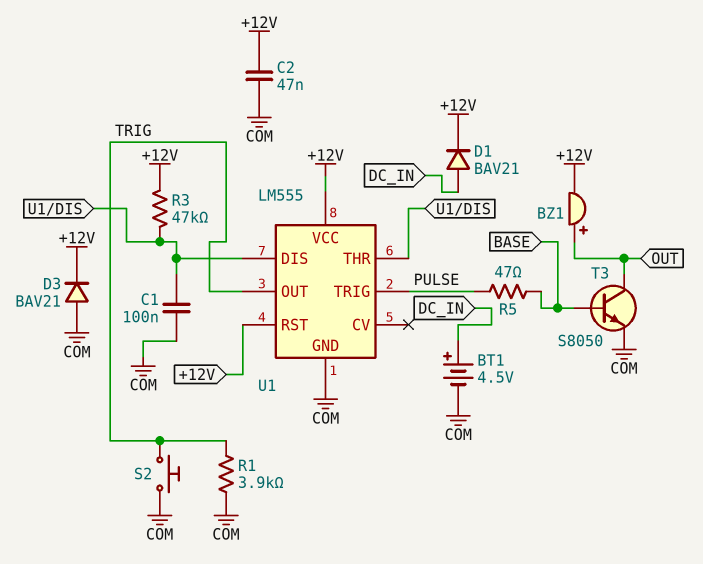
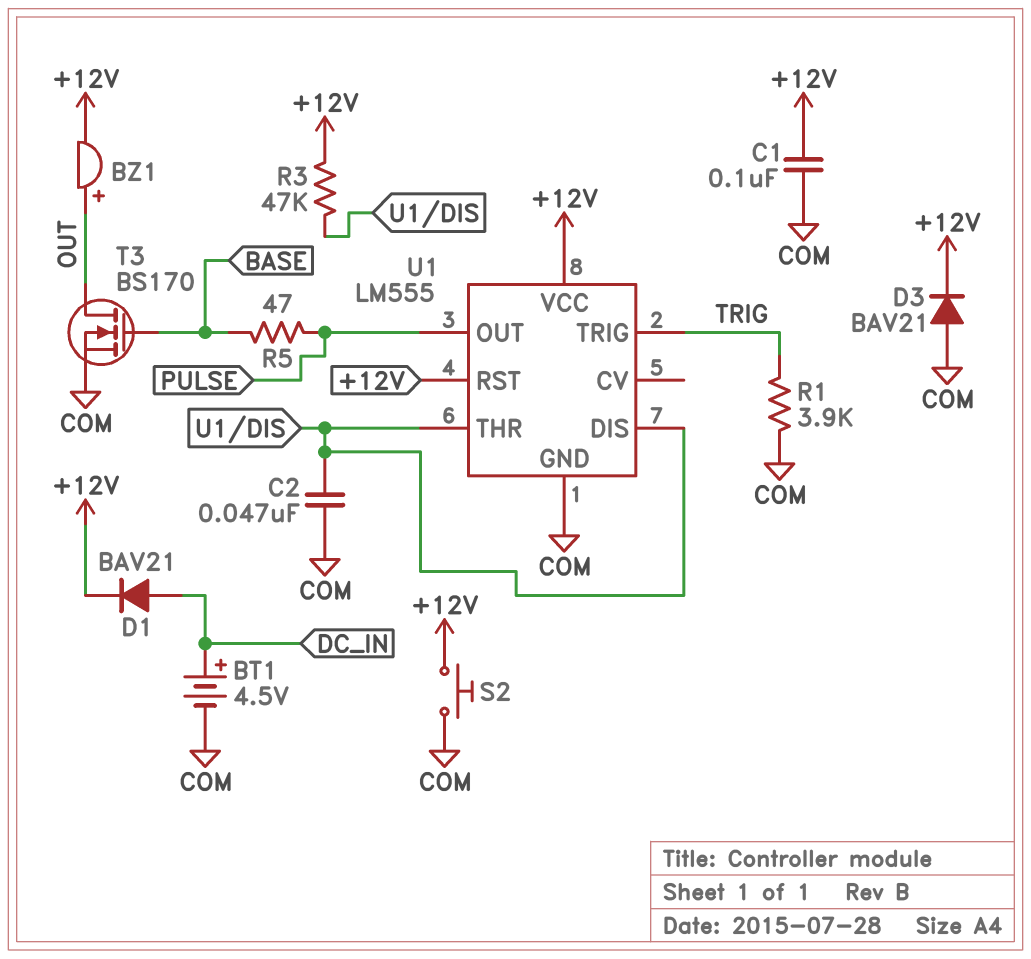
C1: 100nF (COM, U1/DIS) -> 100nF (+12V, COM)
C2: 47nF (+12V, COM) -> 47nF (COM, U1/DIS)
S2: button (COM, TRIG) -> button (+12V, COM)
T3: NPN S8050 (B BASE, C OUT, E COM) -> NMOS BS170 (G BASE, D OUT, S COM)
U1 pin OUT: TRIG -> PULSE
U1 pin TRIG: PULSE -> TRIG

